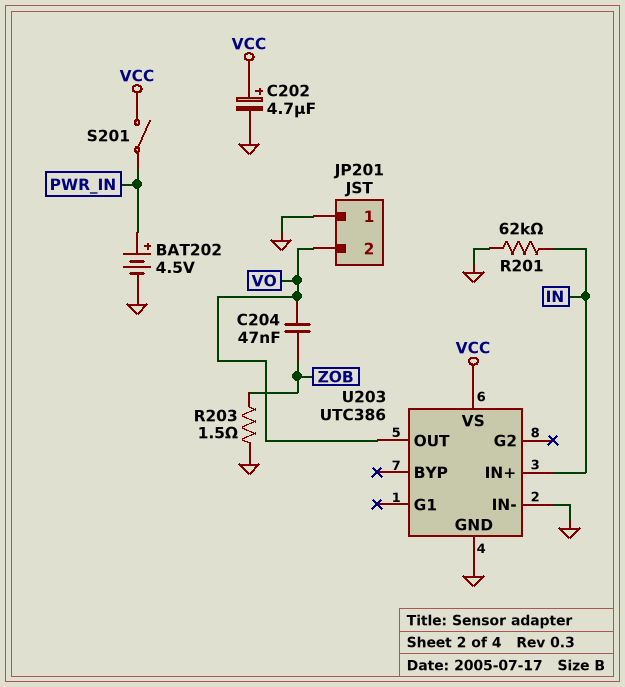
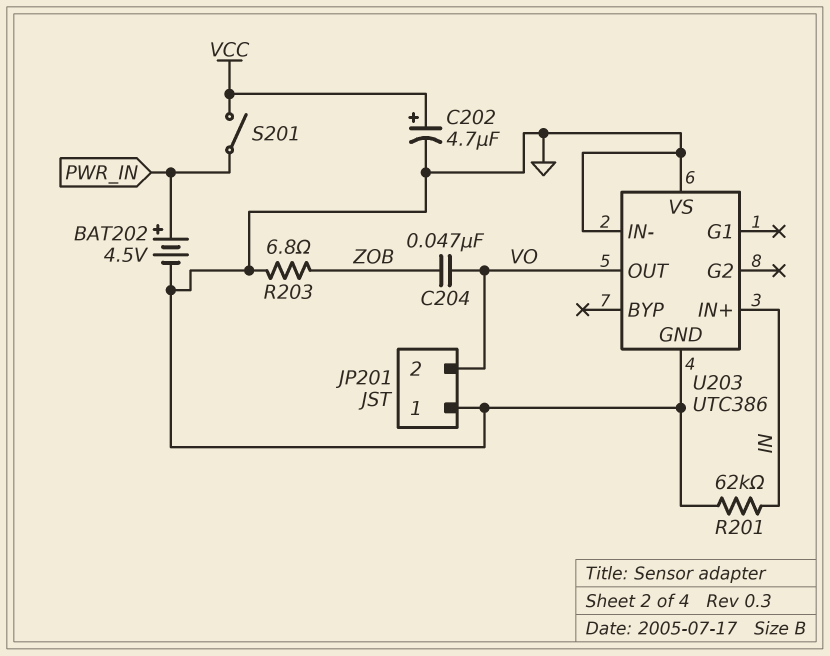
R203: 1.5 (GND, ZOB) -> 6.8 (GND, ZOB)
U203 pin VS: VCC -> GND

